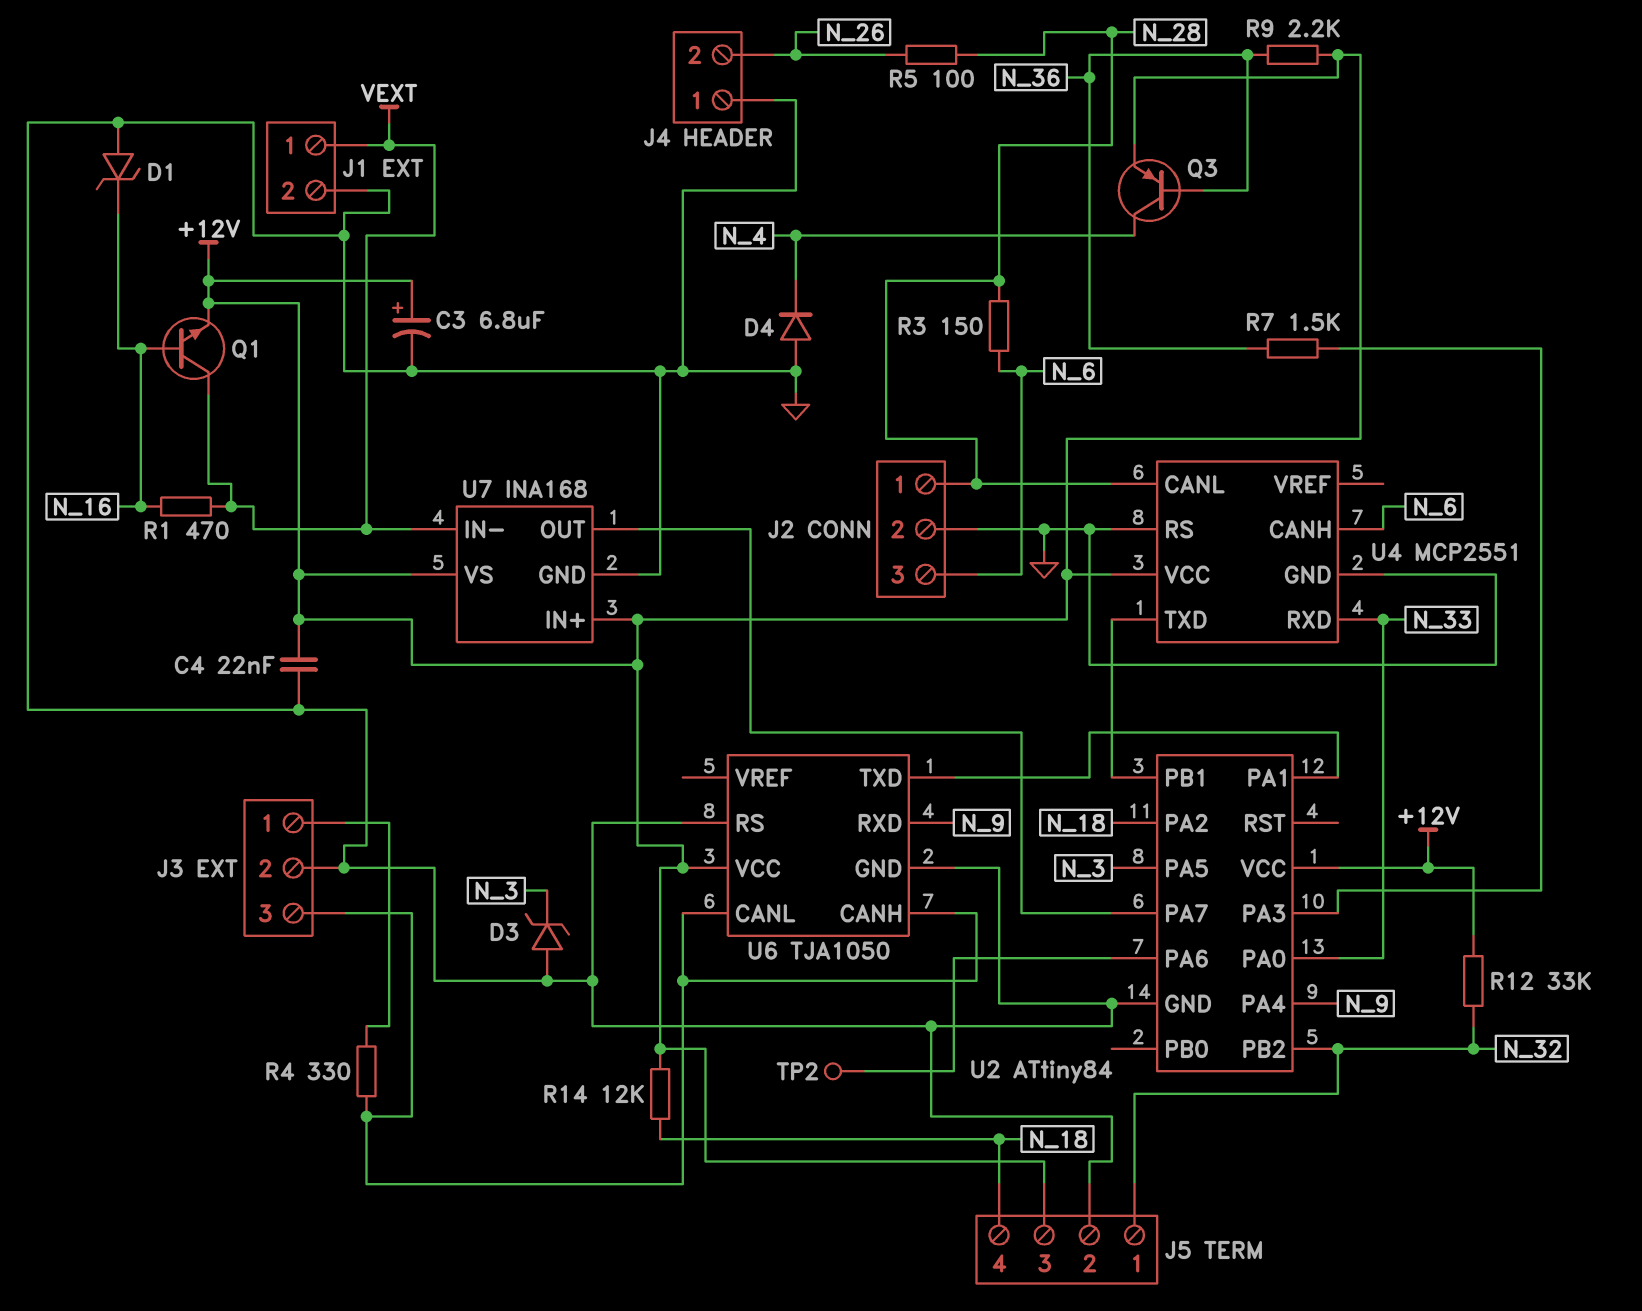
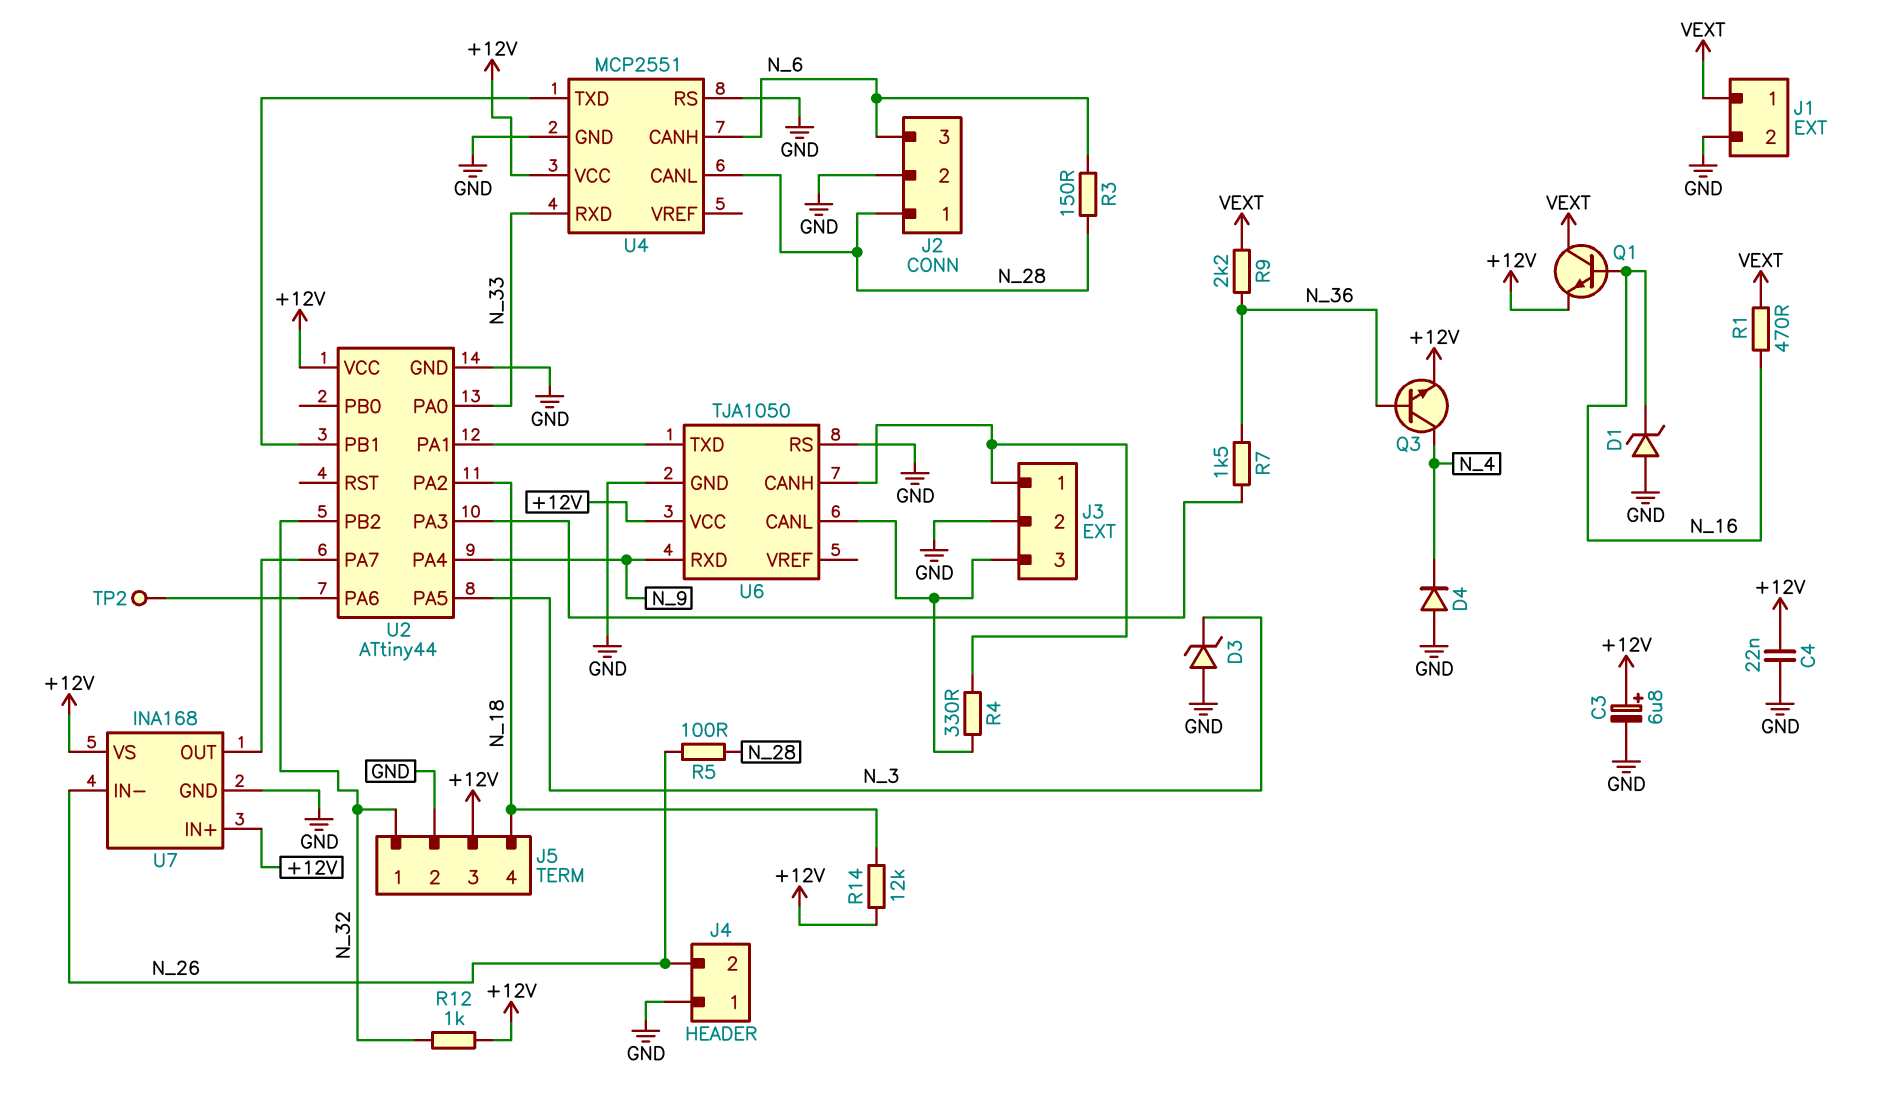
Q3: PNP (B N_36, C N_4, E +12V) -> NPN (B N_36, C N_4, E +12V)
R9: 2.2k (+12V, N_36) -> 2.2k (N_36, VEXT)
R12: 33k (+12V, N_32) -> 1k (+12V, N_32)
U2: ATtiny84 -> ATtiny44
U6 pin CANH: J3/3 -> J3/1
U7 pin IN-: VEXT -> N_26

